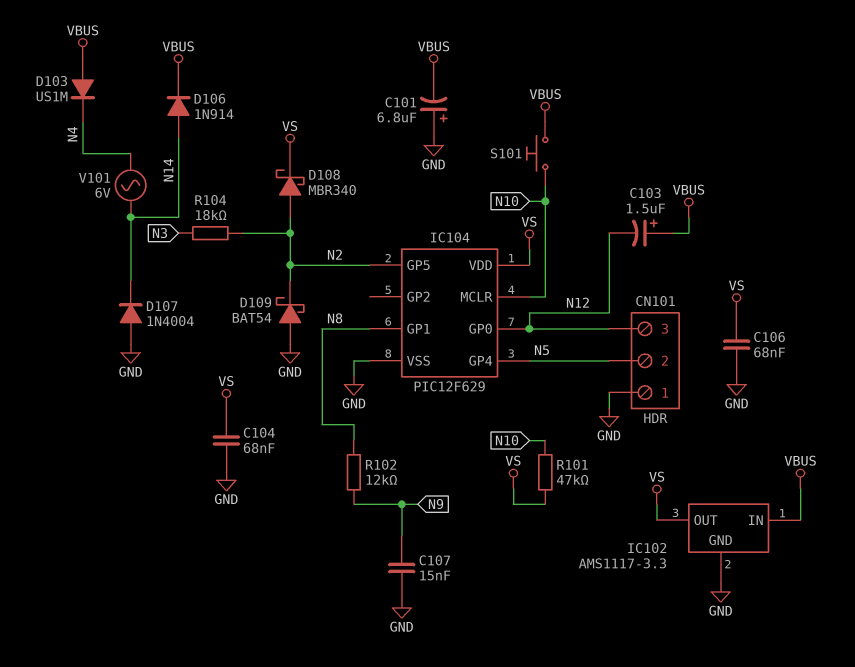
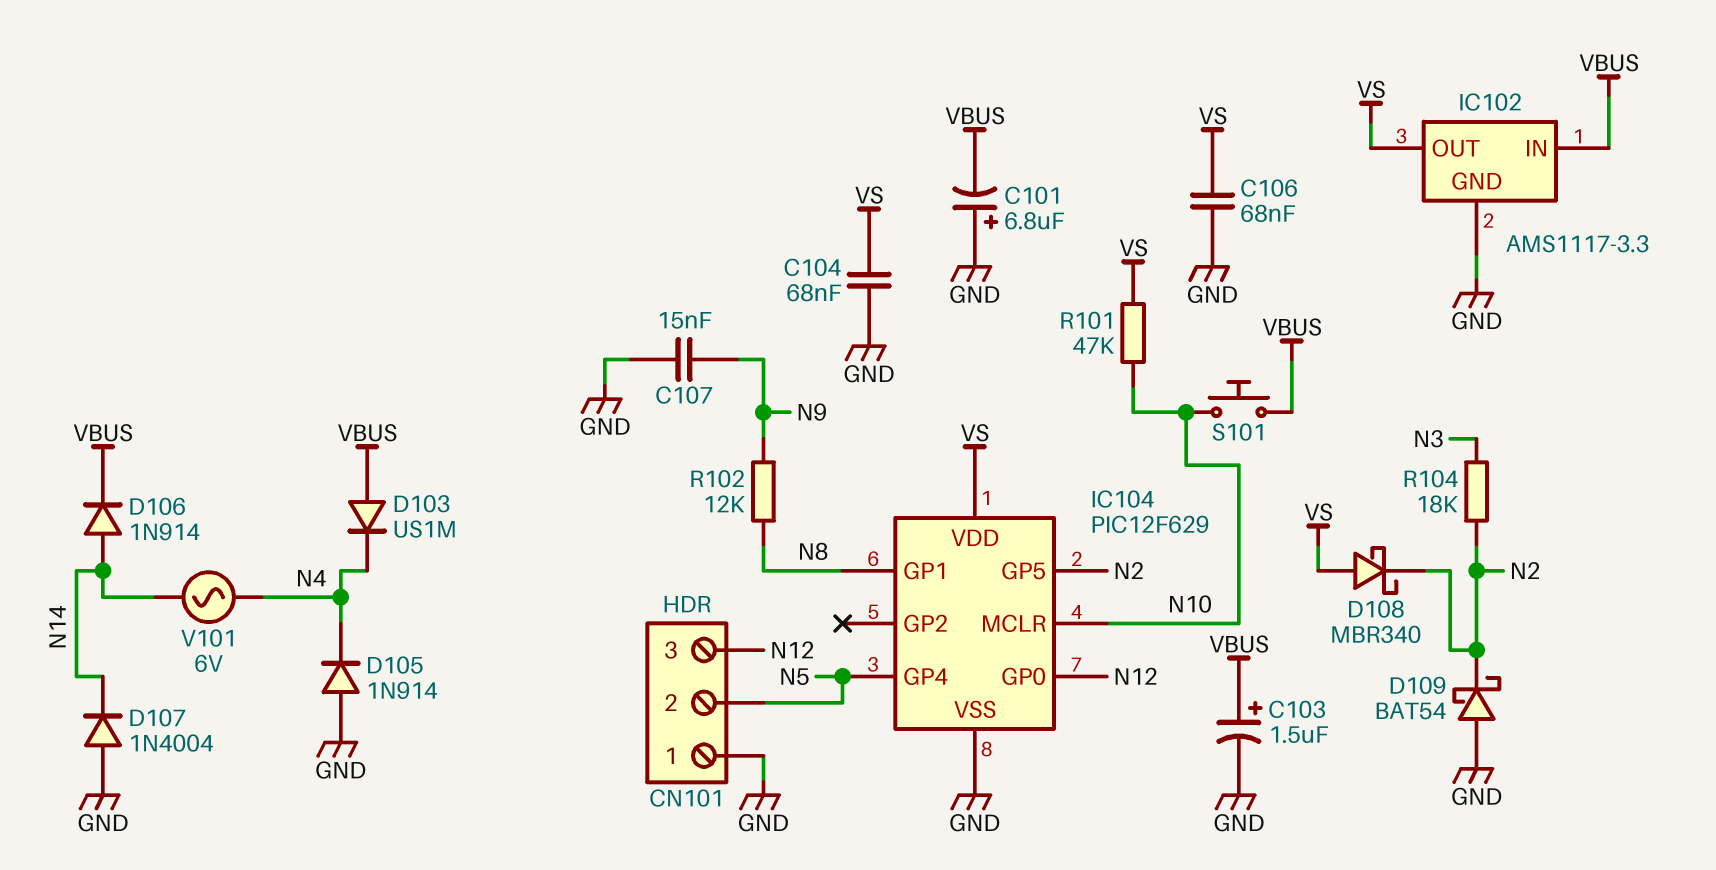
C103: 1.5uF (plus VBUS, minus N12) -> 1.5uF (plus VBUS, minus GND)
D105: none -> diode 1N914 (A GND, K N4)
D108: schottky MBR340 (A N2, K VS) -> schottky MBR340 (A VS, K N2)

